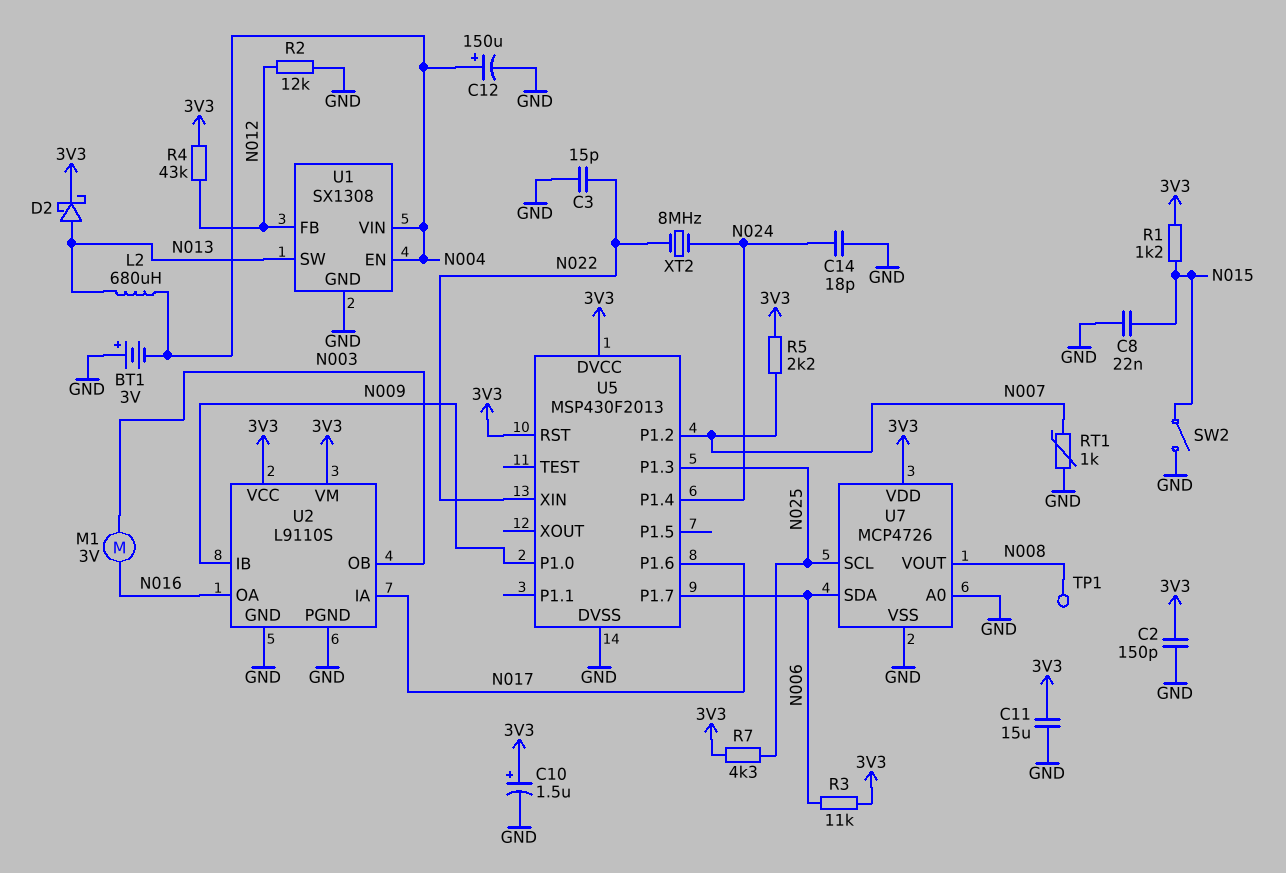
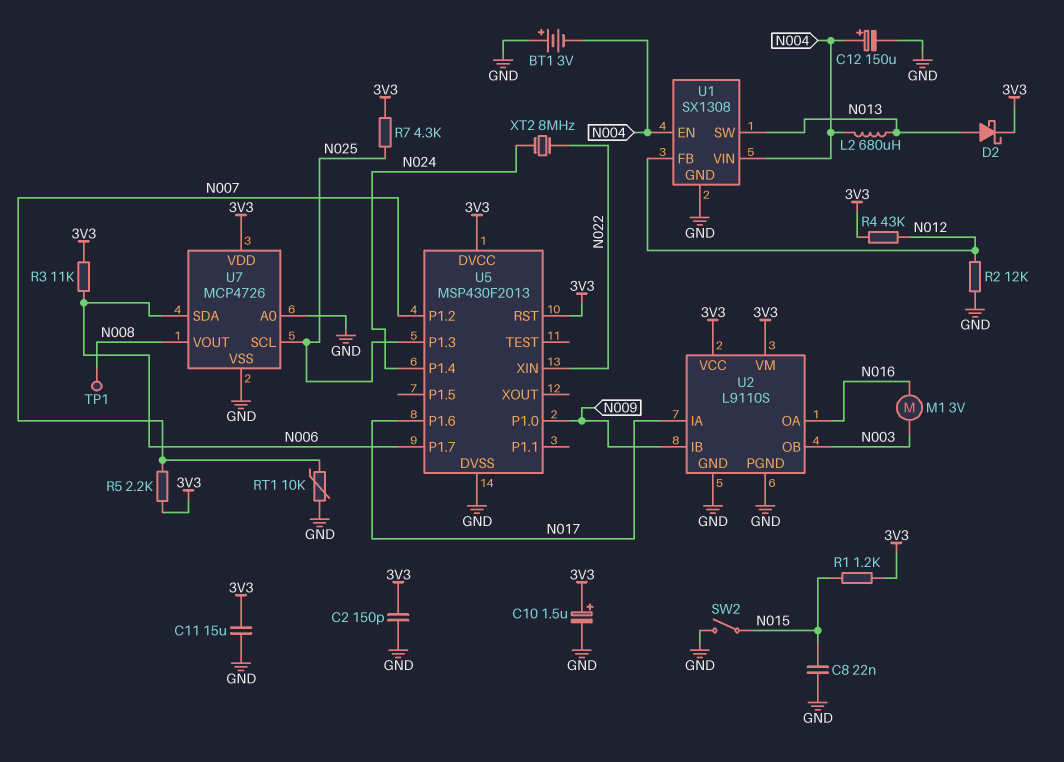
C3: 15pF (GND, N022) -> none
C14: 18pF (GND, N024) -> none
RT1: 1k (GND, N007) -> 10k (GND, N007)

